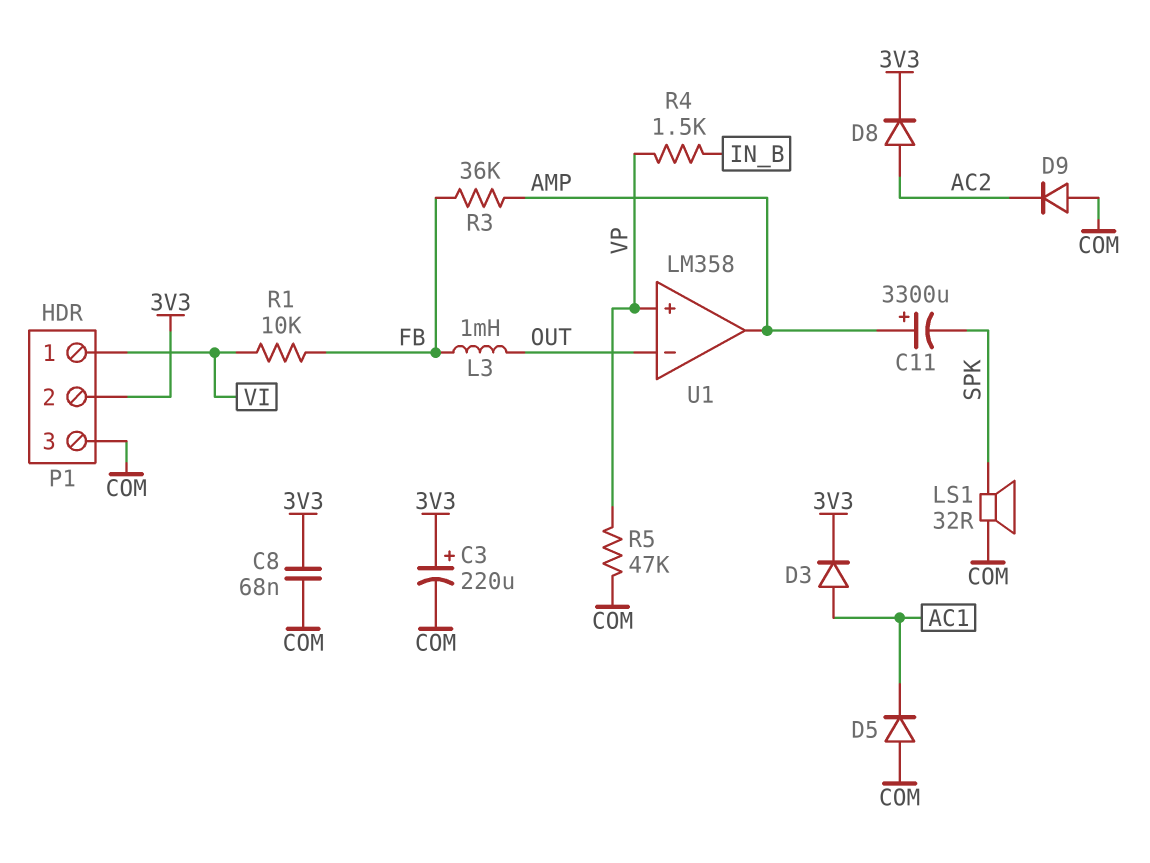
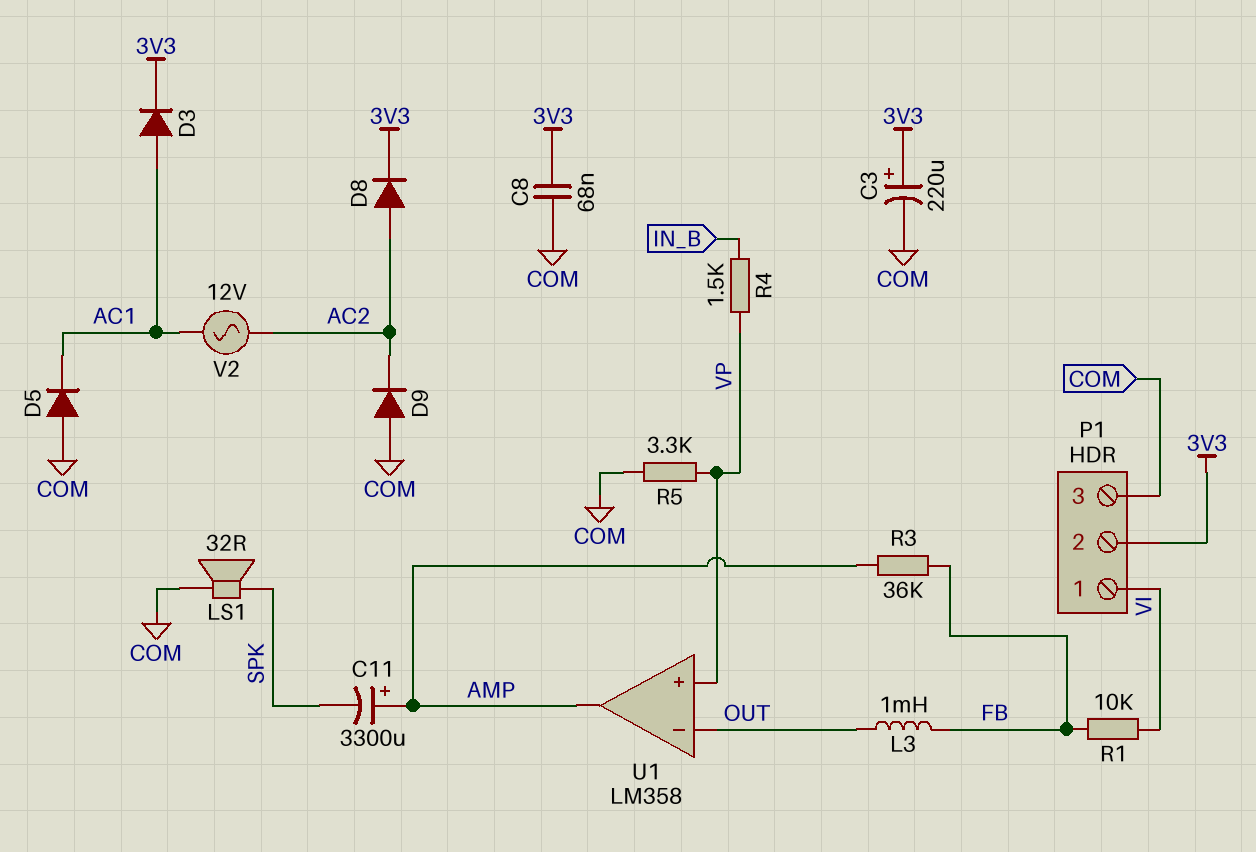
R5: 47k (COM, VP) -> 3.3k (COM, VP)
V2: none -> AC 12V (AC1, AC2)

